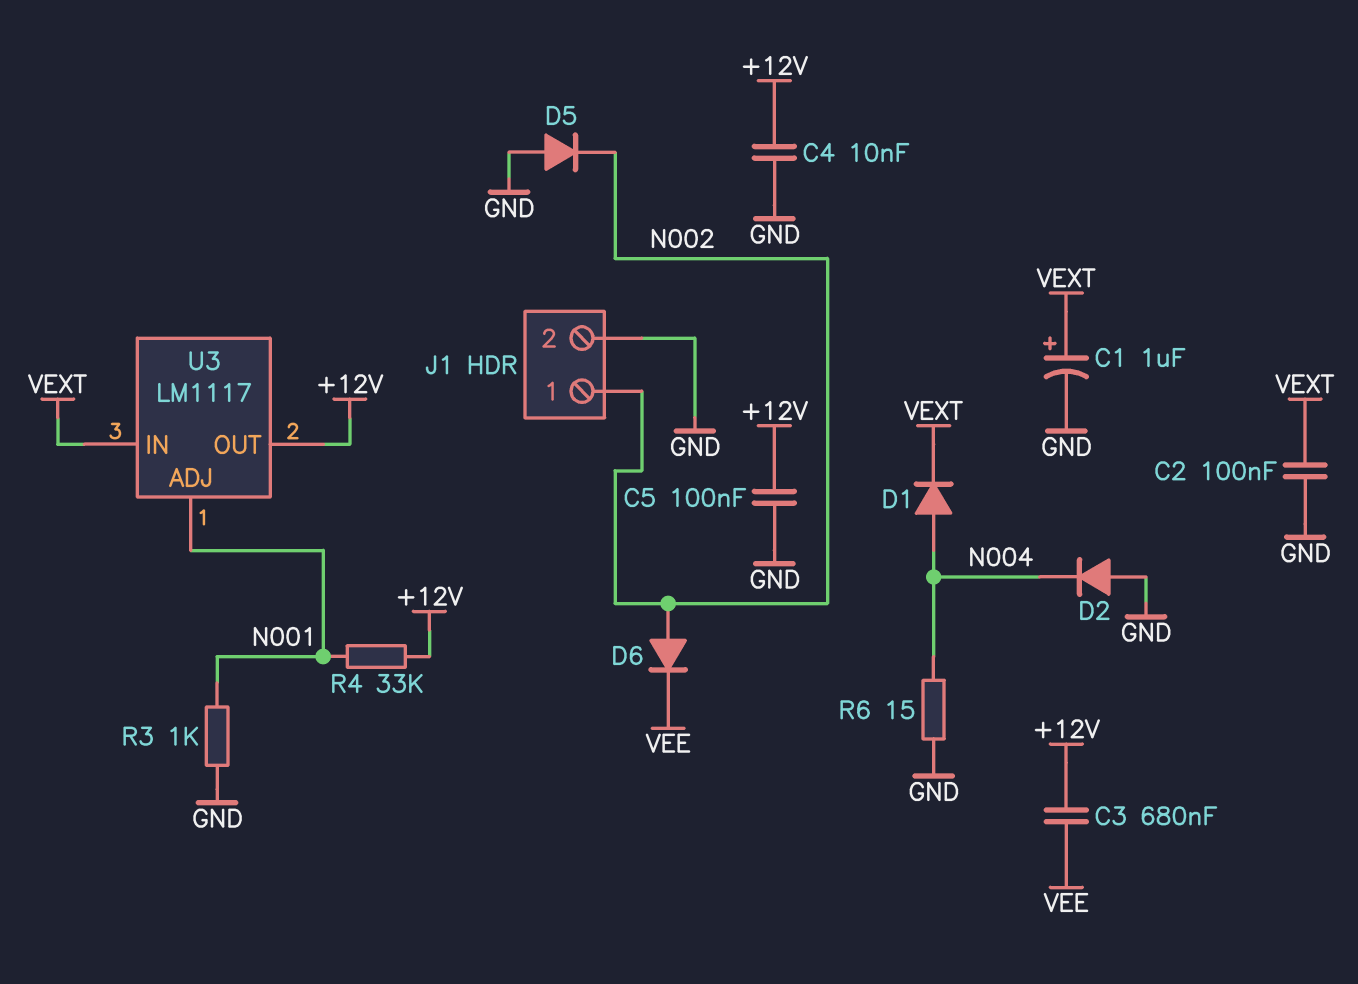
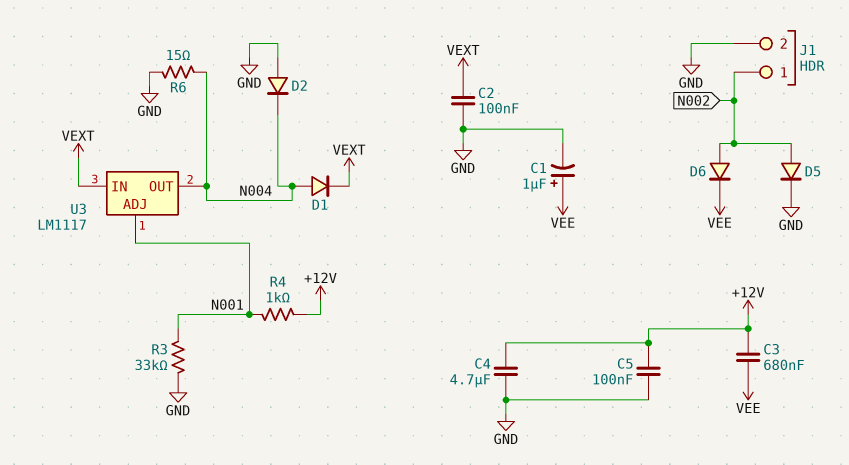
C1: 1uF (plus VEXT, minus GND) -> 1uF (plus VEE, minus GND)
C4: 10nF (+12V, GND) -> 4.7uF (+12V, GND)
D5: diode (A GND, K N002) -> diode (A N002, K GND)
R3: 1k (GND, N001) -> 33k (GND, N001)
R4: 33k (+12V, N001) -> 1k (+12V, N001)
U3 pin OUT: +12V -> N004

